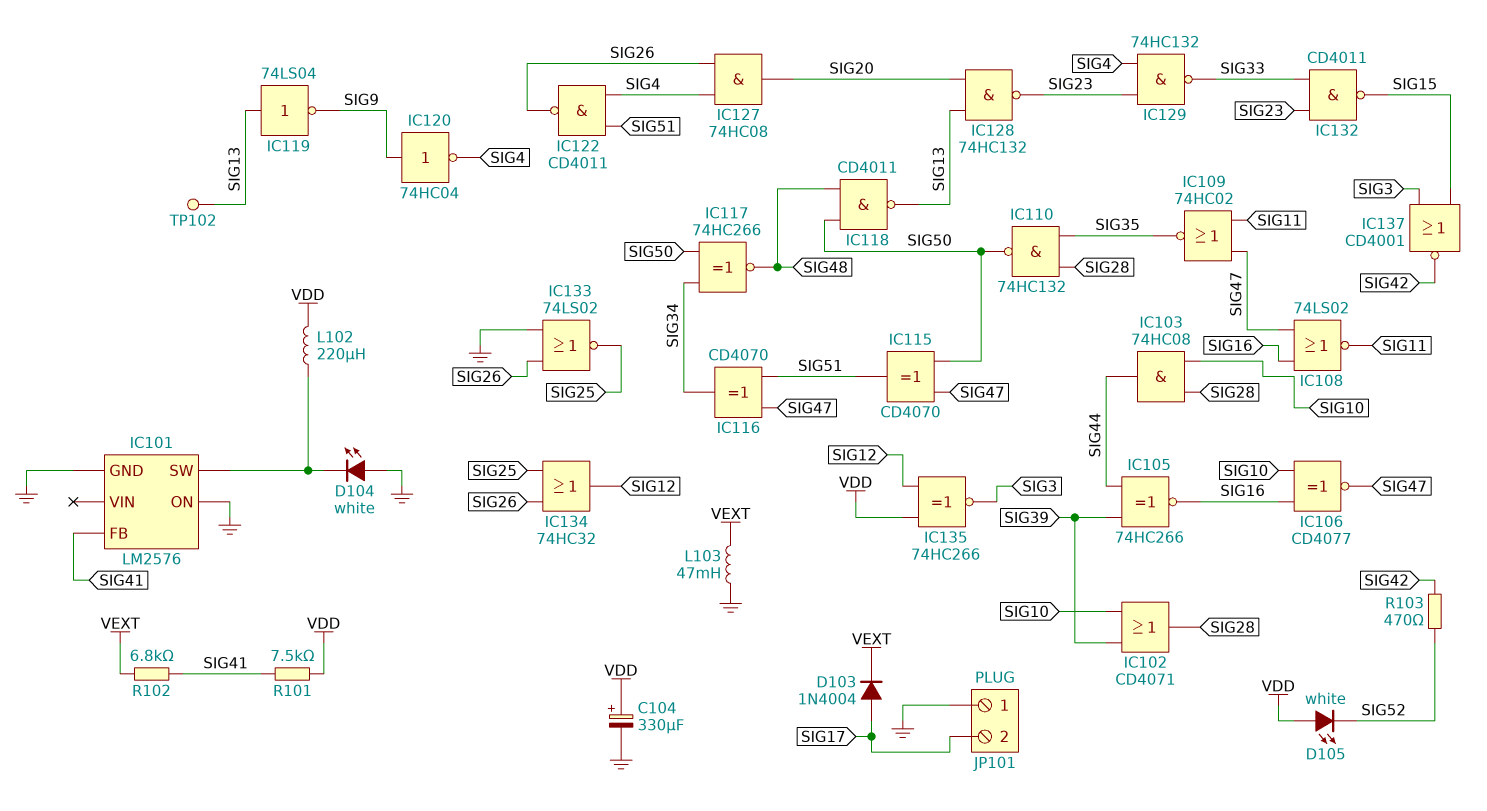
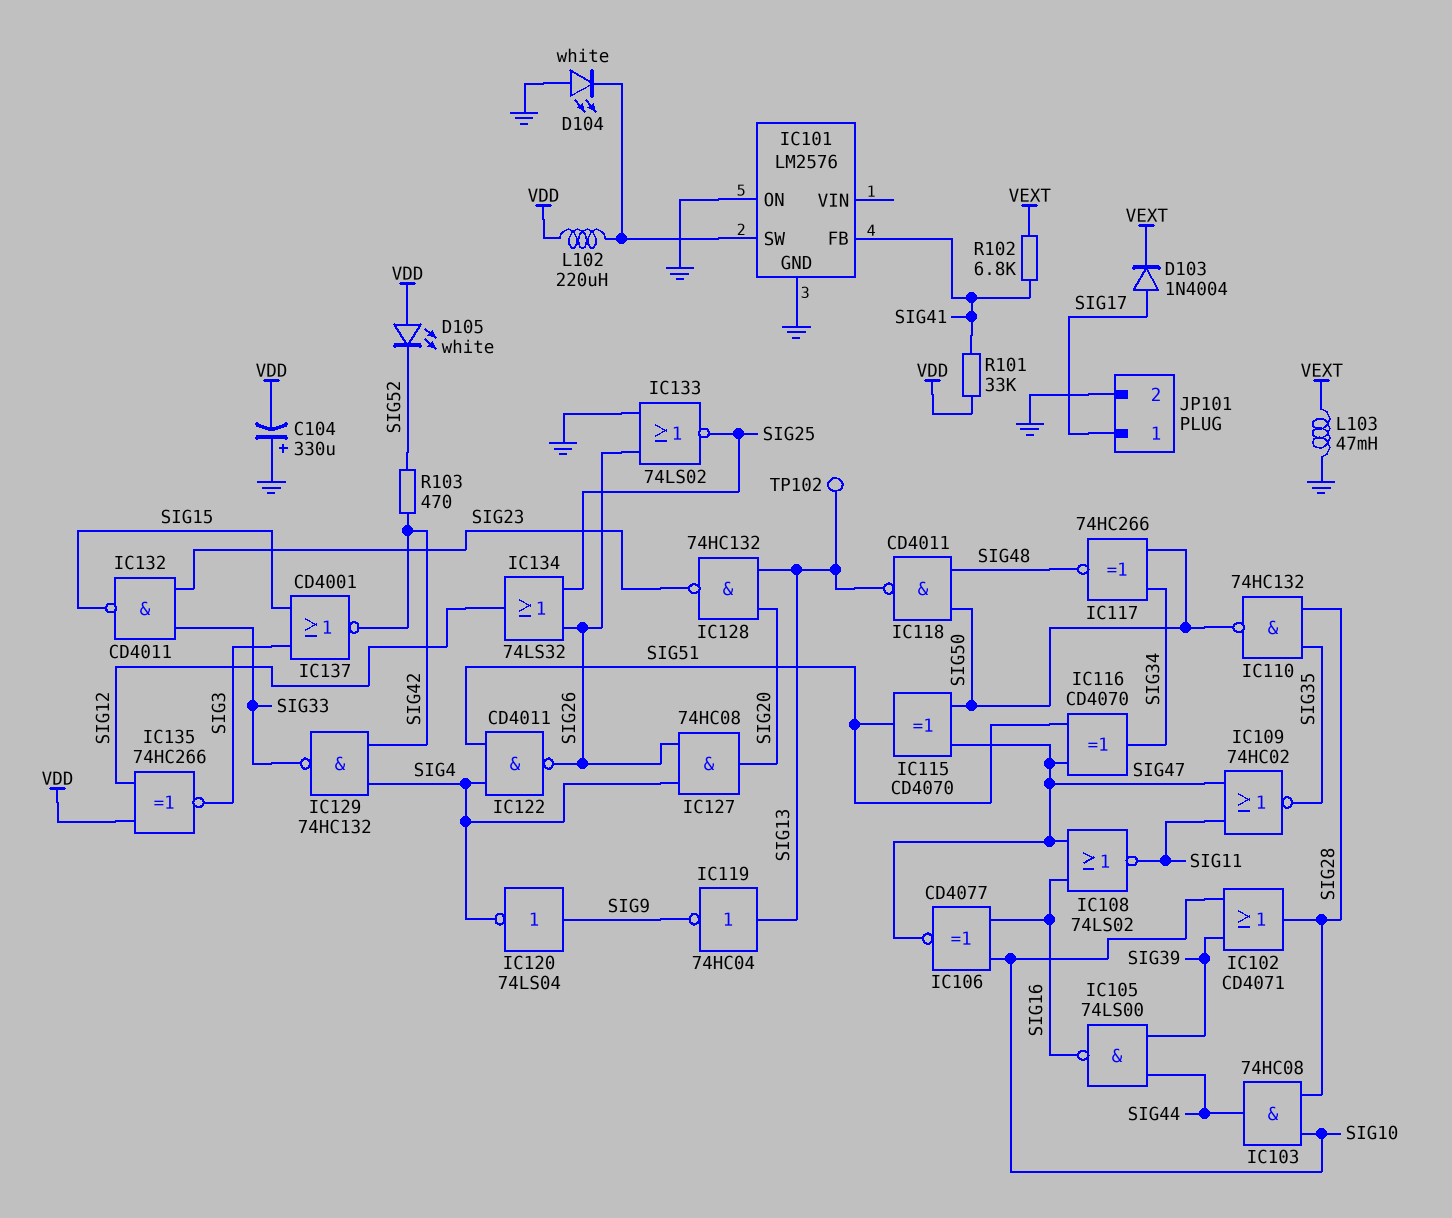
C104: 330uF (plus VDD, minus GND) -> 330uF (plus GND, minus VDD)
IC105: XNOR 74HC266 (in SIG39, in SIG44, out SIG16) -> NAND 74LS00 (in SIG39, in SIG44, out SIG16)
IC119: NOT 74LS04 (in SIG13, out SIG9) -> NOT 74HC04 (in SIG13, out SIG9)
IC120: NOT 74HC04 (in SIG9, out SIG4) -> NOT 74LS04 (in SIG9, out SIG4)
IC129: NAND 74HC132 (in SIG4, in SIG23, out SIG33) -> NAND 74HC132 (in SIG4, in SIG42, out SIG33)
IC134: OR 74HC32 (in SIG25, in SIG26, out SIG12) -> OR 74LS32 (in SIG25, in SIG26, out SIG12)
JP101 pin 1: GND -> SIG17
JP101 pin 2: SIG17 -> GND
R101: 7.5k (SIG41, VDD) -> 33k (SIG41, VDD)

